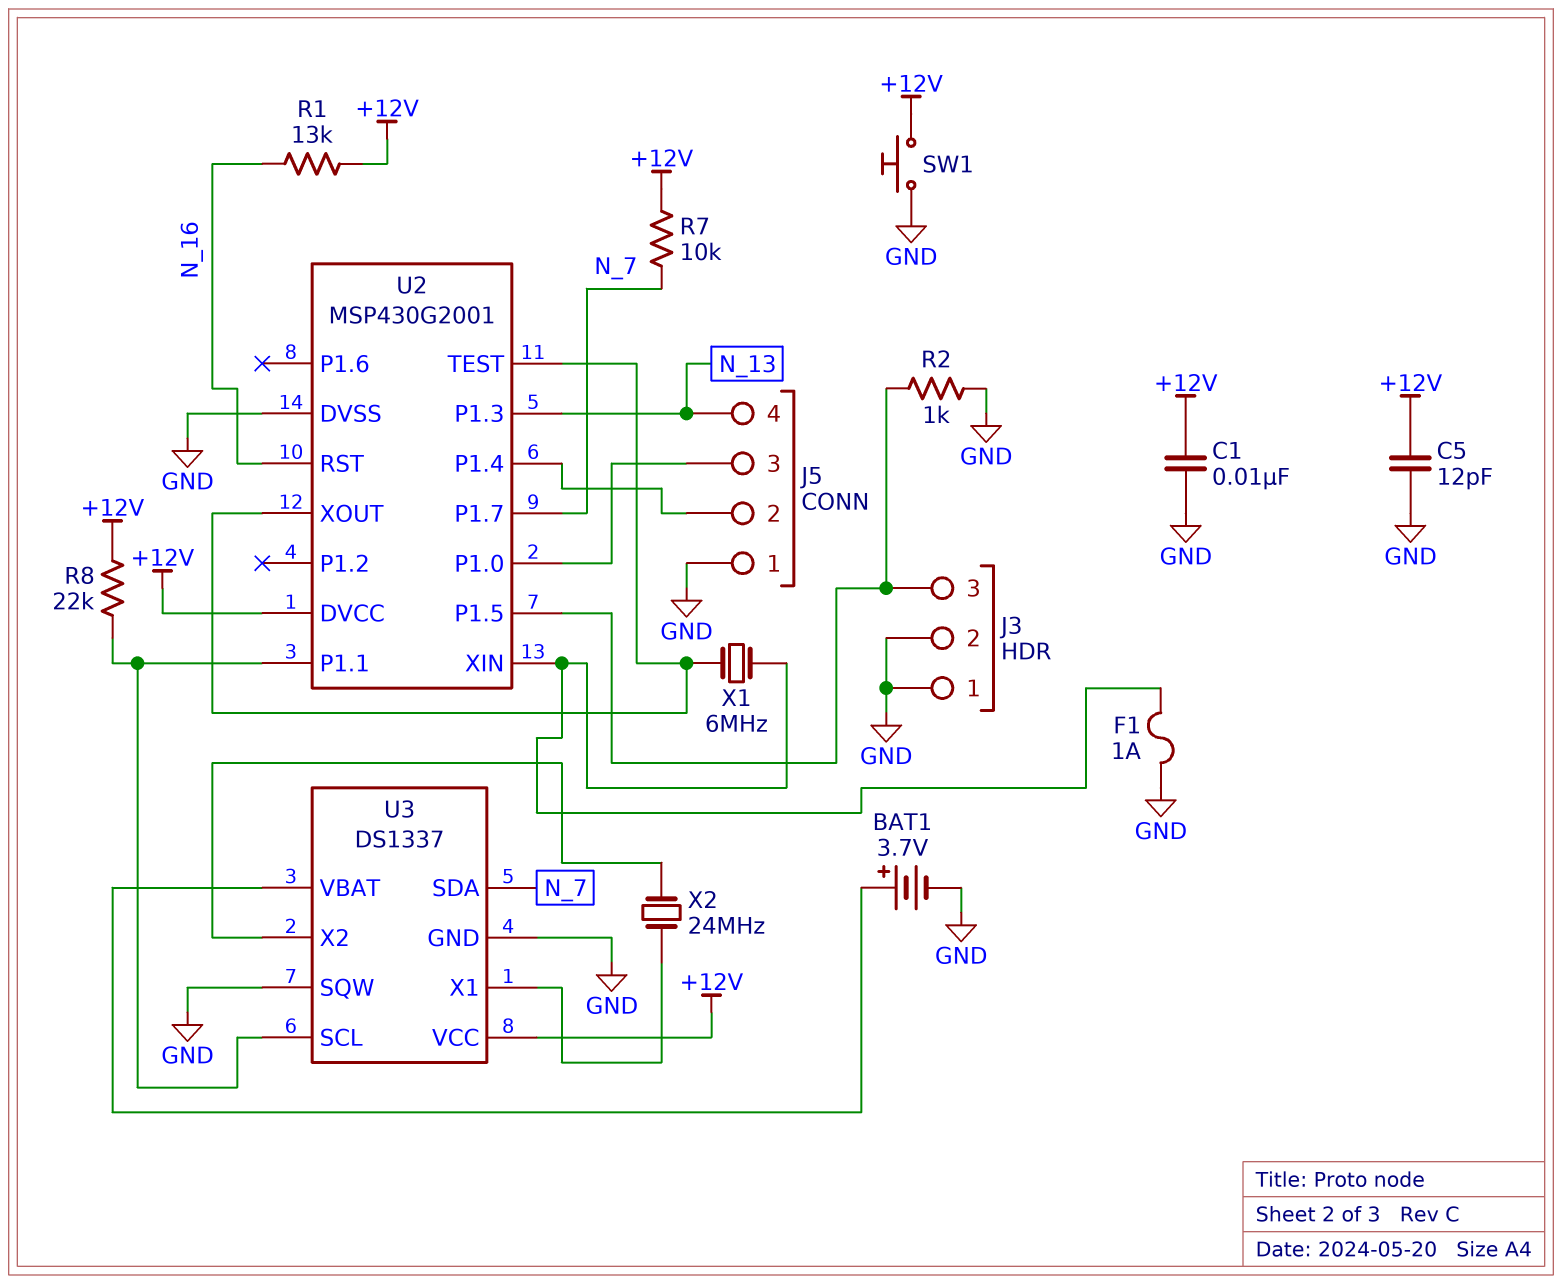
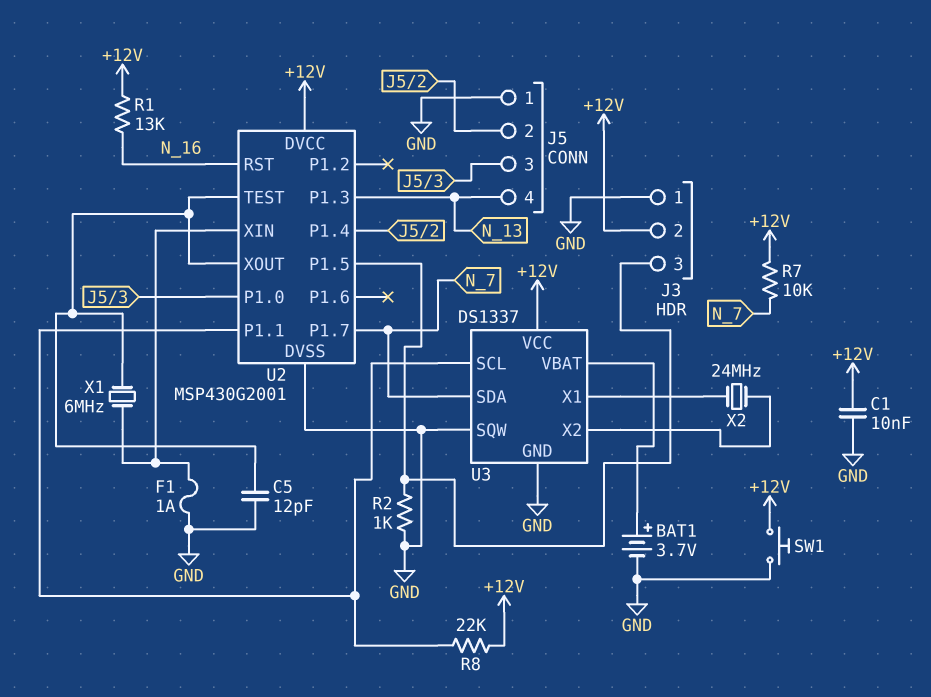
C5: 12pF (+12V, GND) -> 12pF (GND, U2/TEST)
J3 pin 2: GND -> +12V

